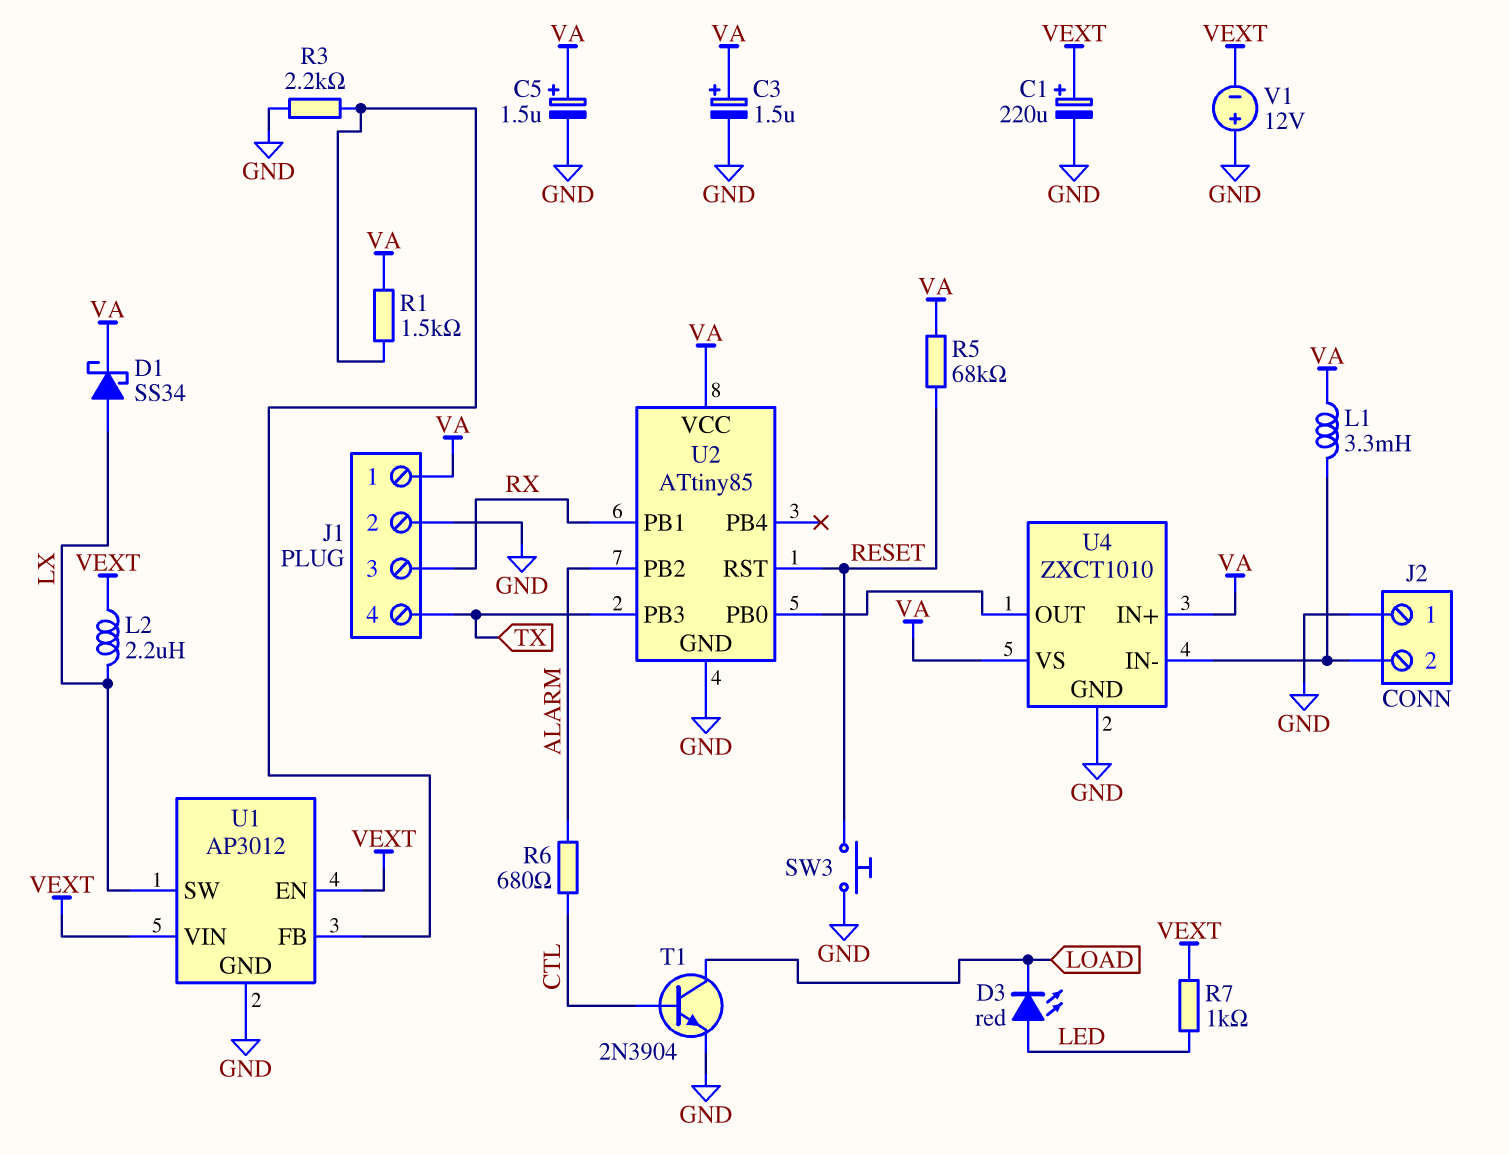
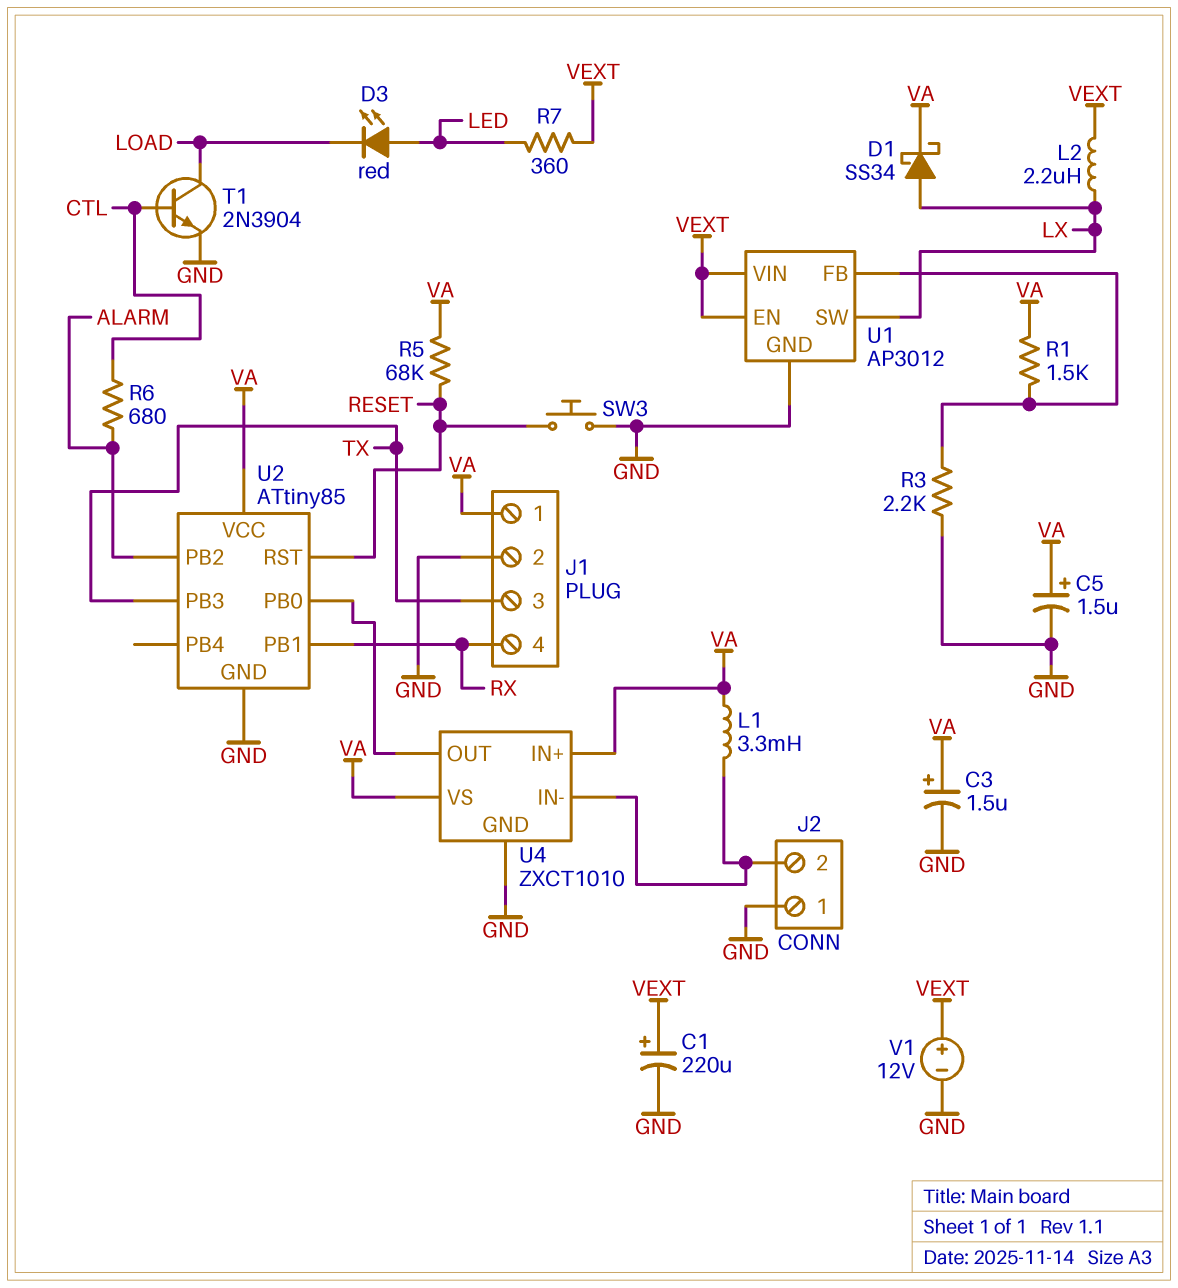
J1 pin 3: RX -> TX
J1 pin 4: TX -> RX
R7: 1k (LED, VEXT) -> 360 (LED, VEXT)
V1: 12V (plus GND, minus VEXT) -> 12V (plus VEXT, minus GND)

